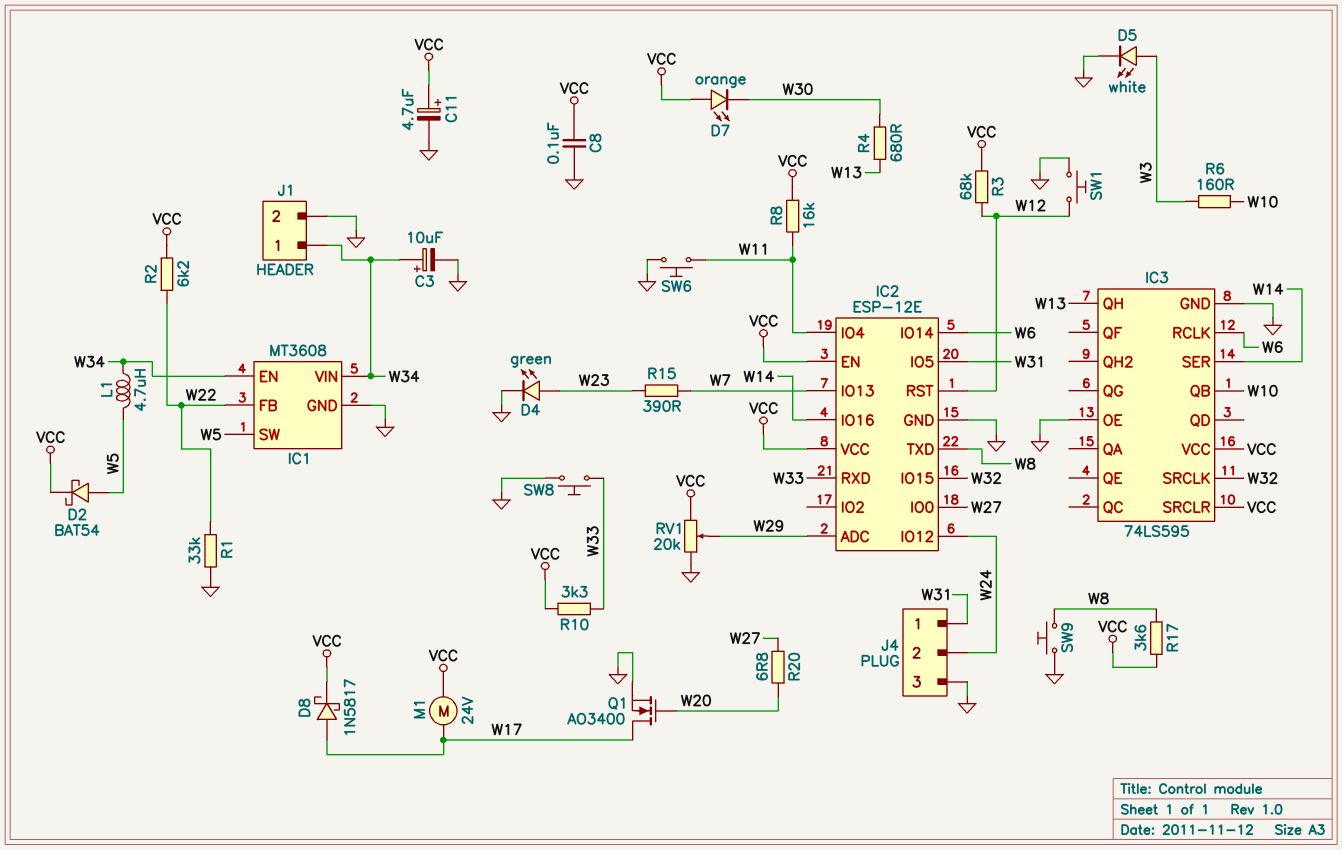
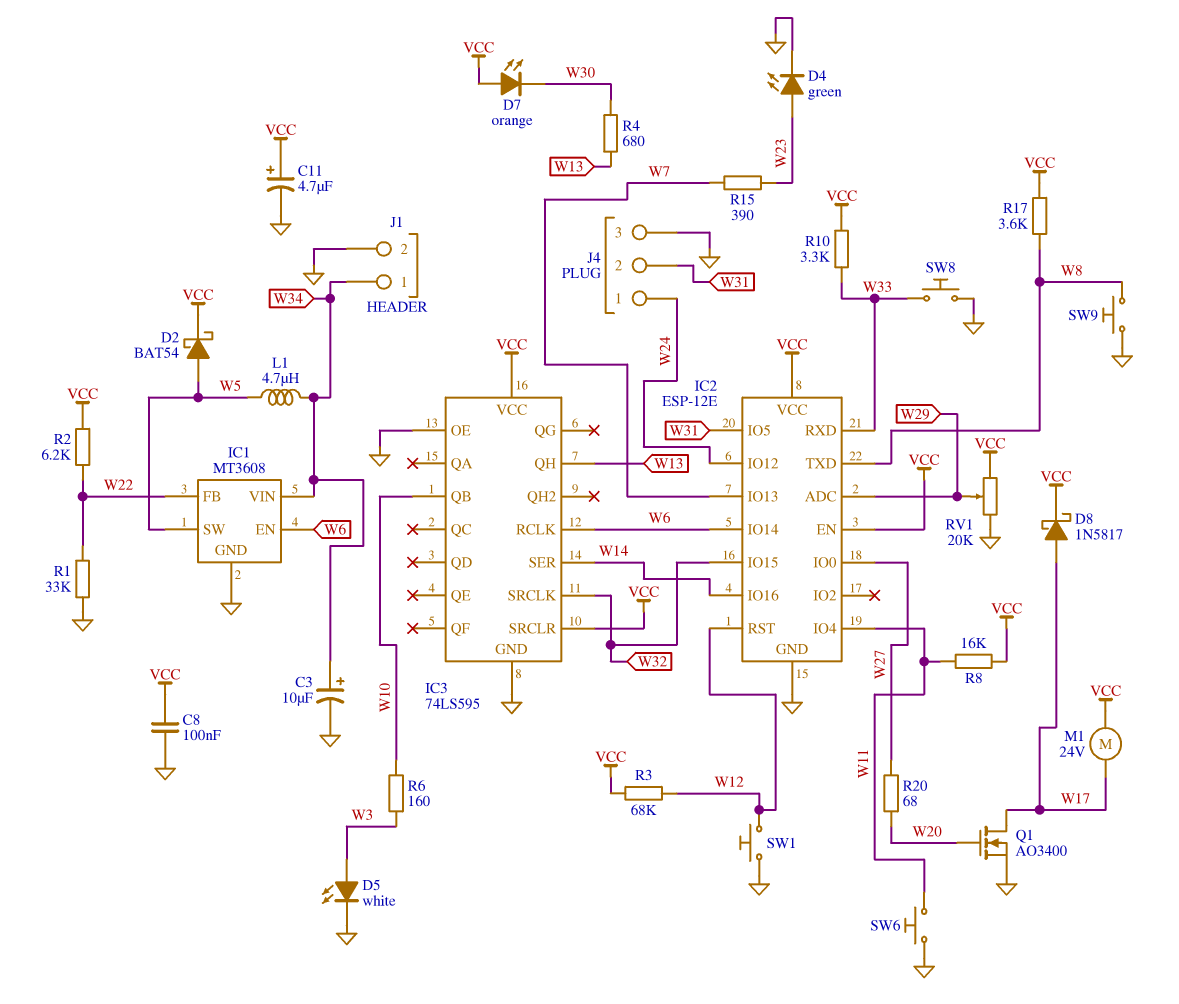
IC1 pin EN: W34 -> W6
J4 pin 1: W31 -> W24
J4 pin 2: W24 -> W31
R20: 6.8 (W20, W27) -> 68 (W20, W27)

